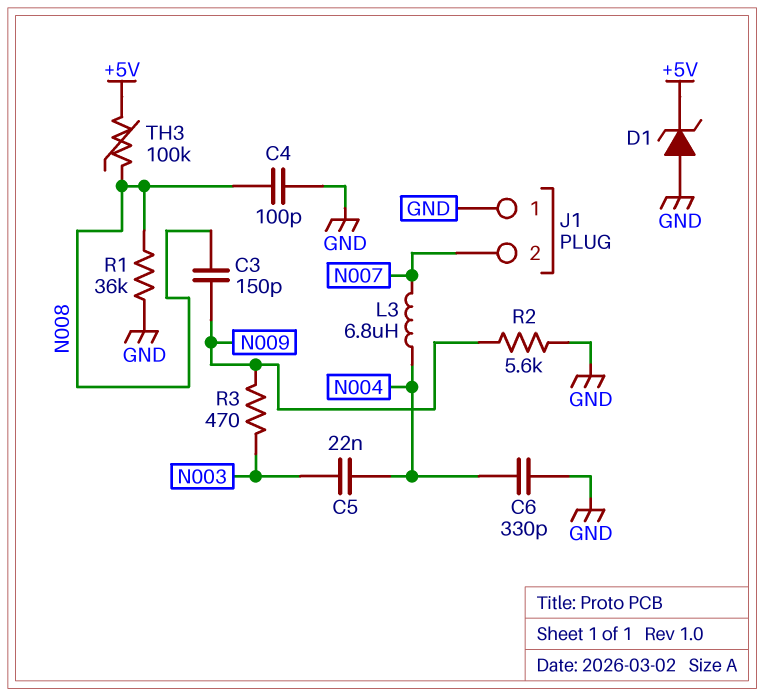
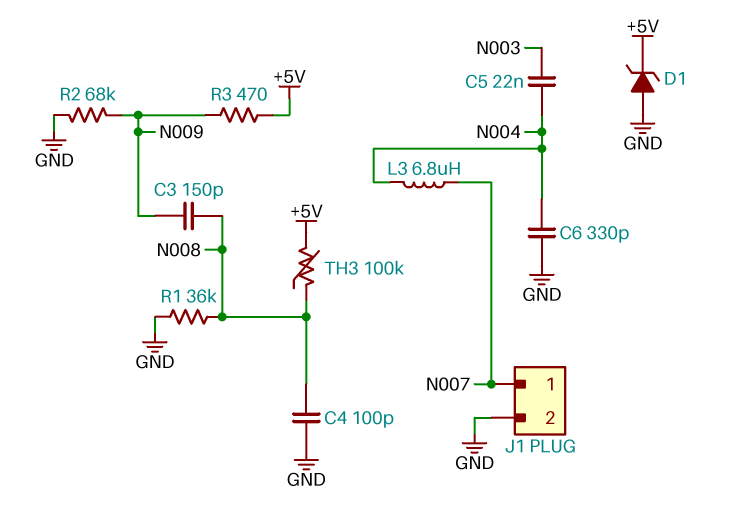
J1 pin 1: GND -> N007
J1 pin 2: N007 -> GND
R2: 5.6k (GND, N009) -> 68k (GND, N009)
R3: 470 (N003, N009) -> 470 (+5V, N009)

